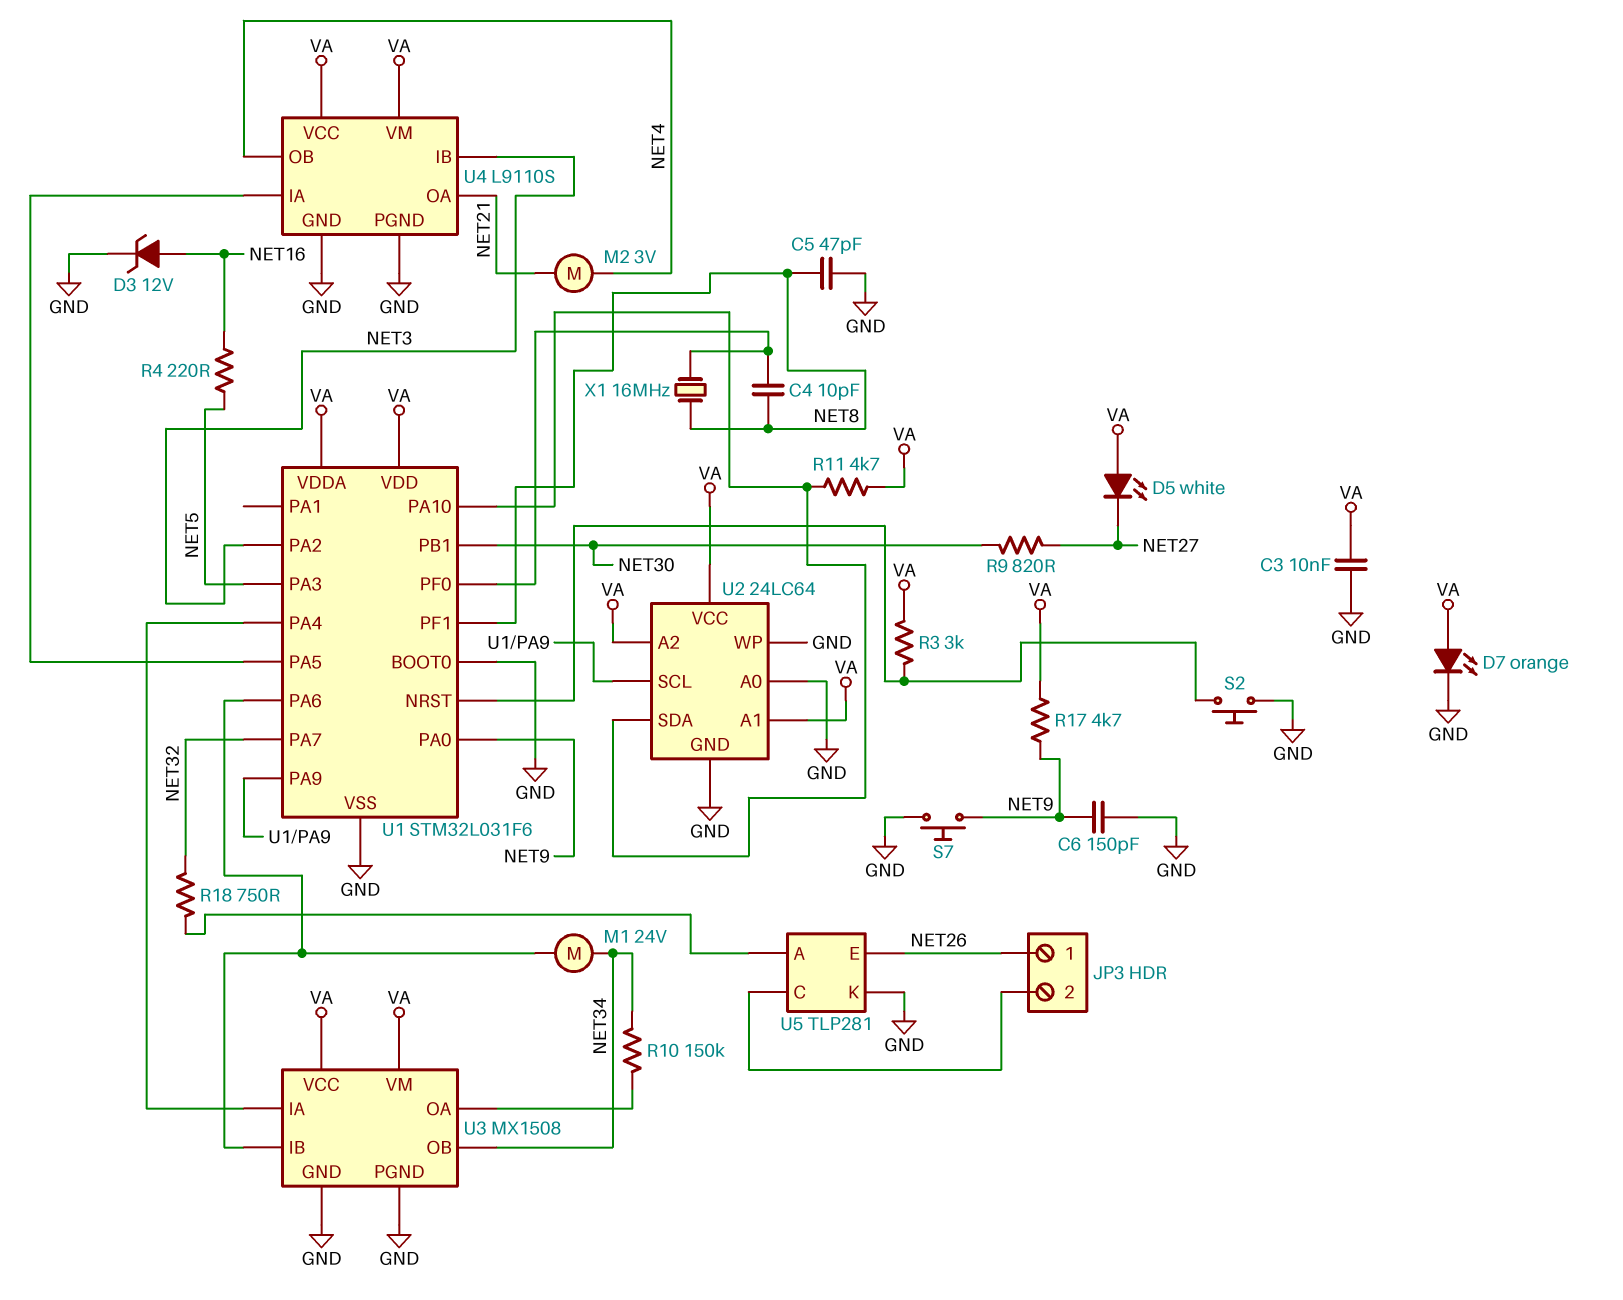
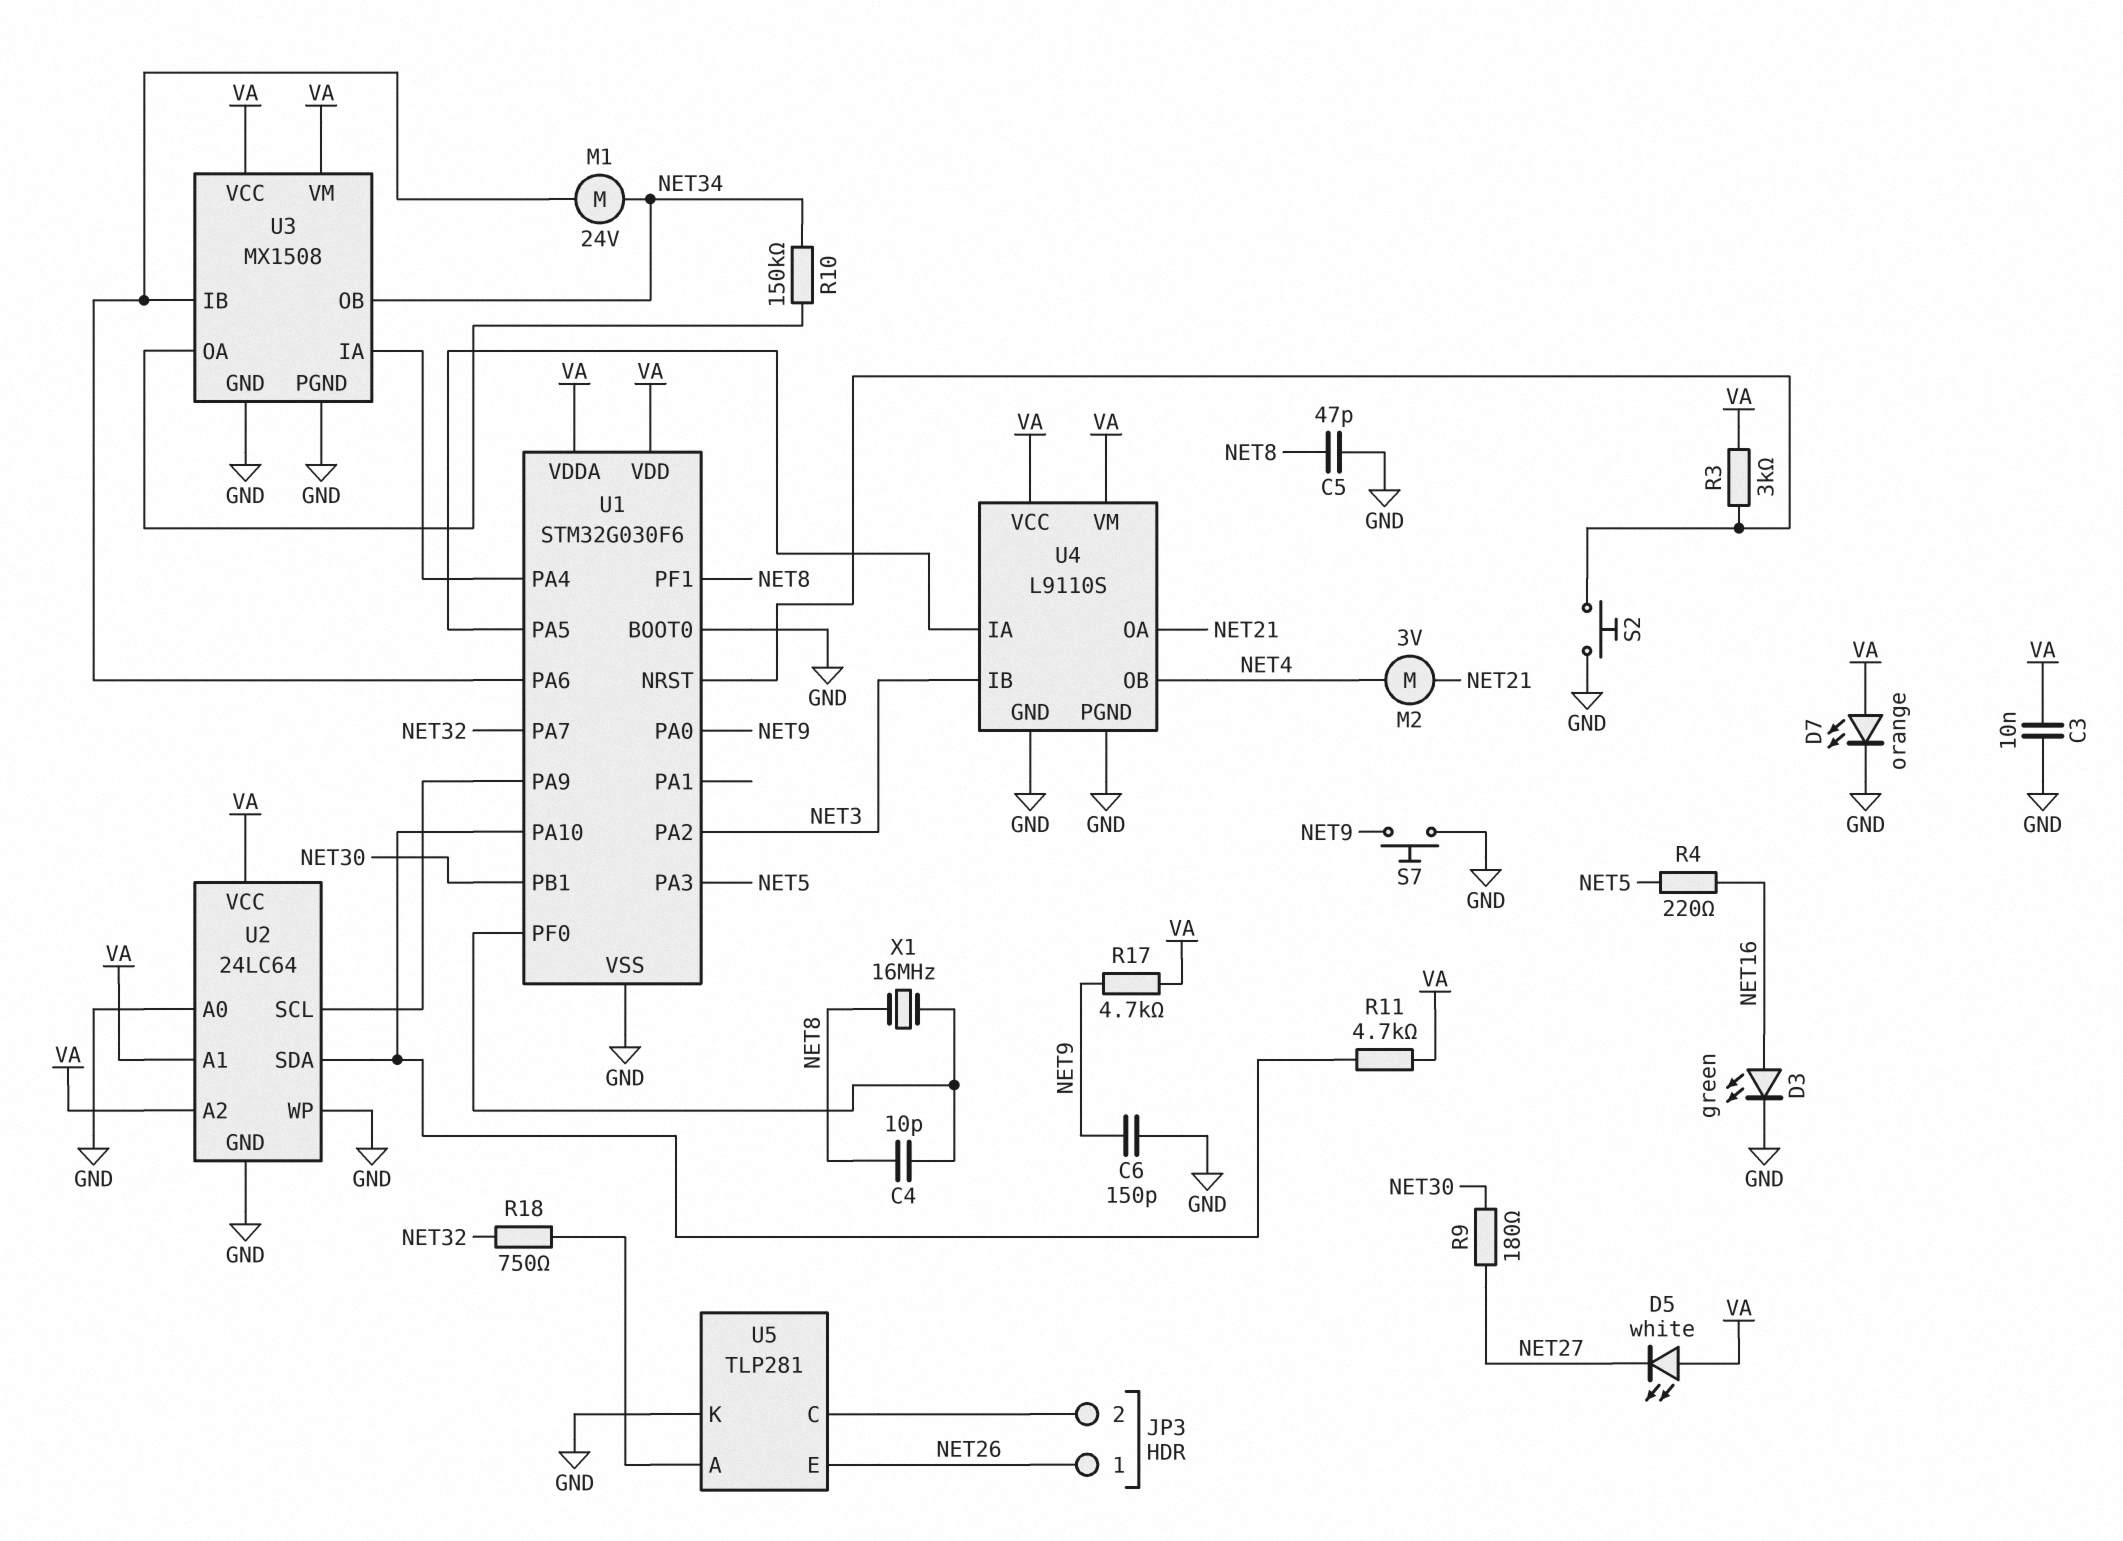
D3: zener 12V (A NET16, K GND) -> LED green (A NET16, K GND)
R9: 820 (NET27, NET30) -> 180 (NET27, NET30)
U1: STM32L031F6 -> STM32G030F6

